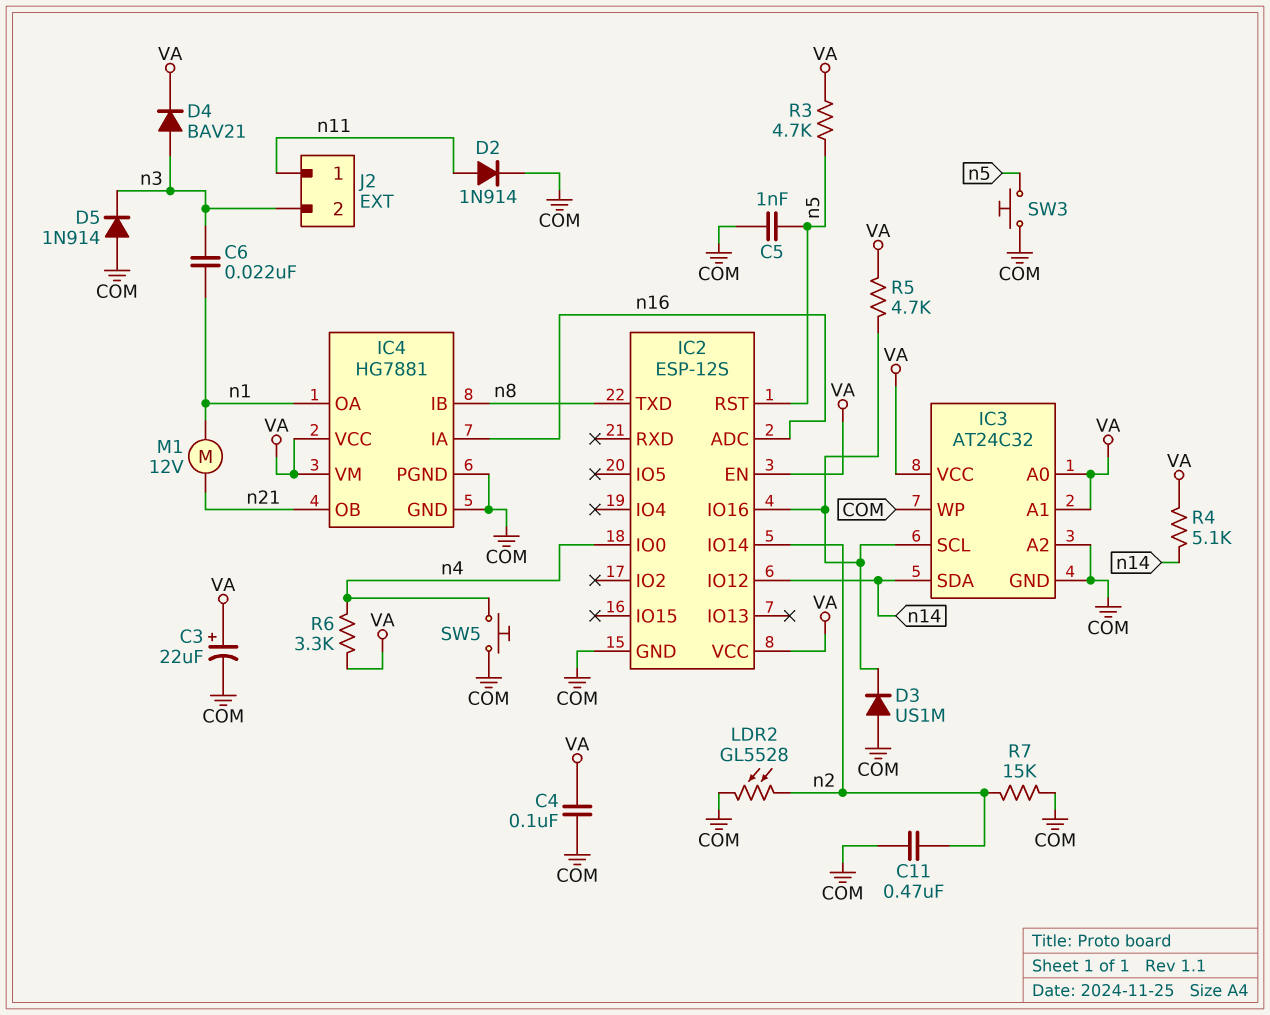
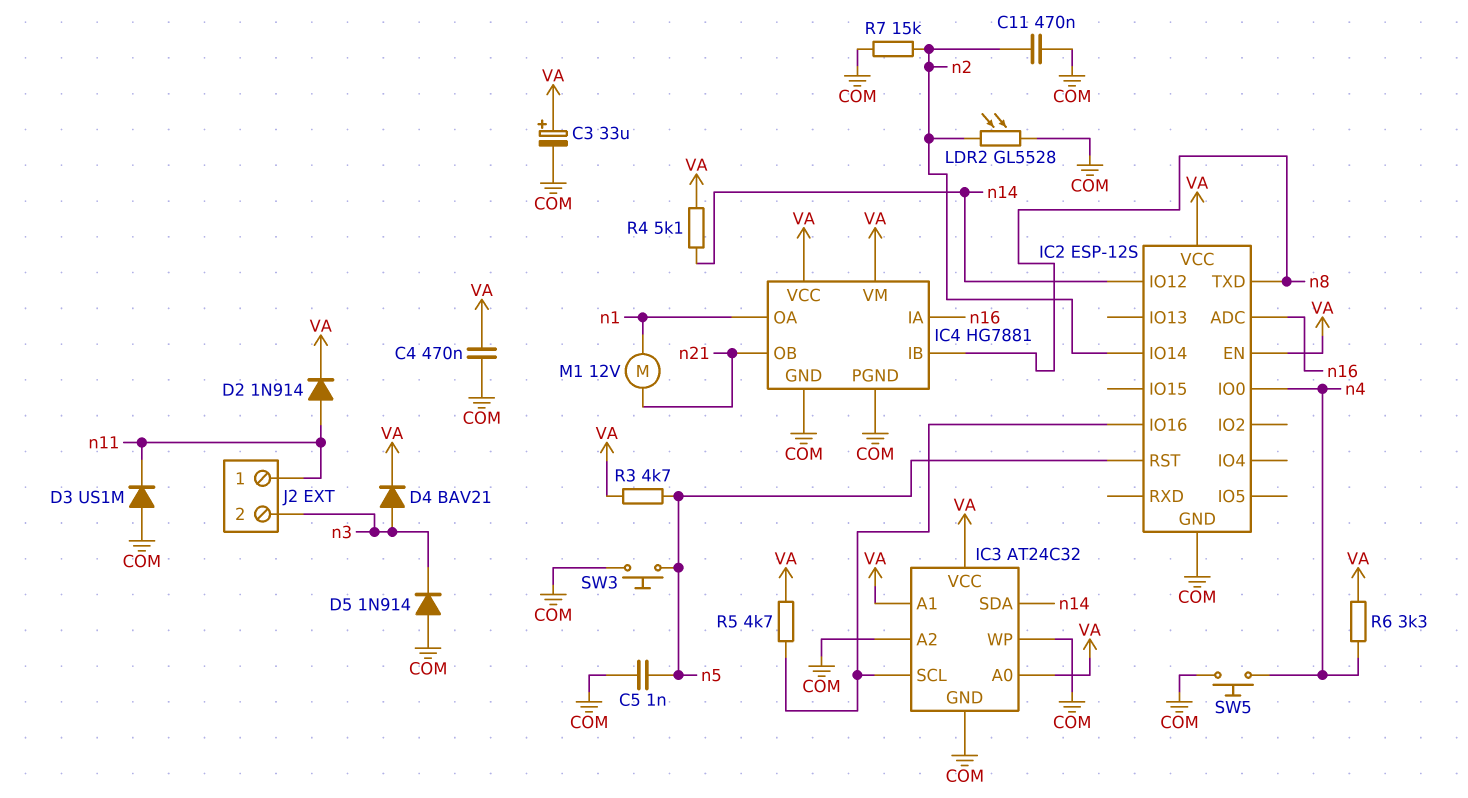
C3: 22uF (plus VA, minus COM) -> 33uF (plus VA, minus COM)
C4: 100nF (COM, VA) -> 470nF (COM, VA)
C6: 22nF (n1, n3) -> none
D2: diode 1N914 (A n11, K COM) -> diode 1N914 (A n11, K VA)
D3: diode US1M (A COM, K IC2/IO16) -> diode US1M (A COM, K n11)

